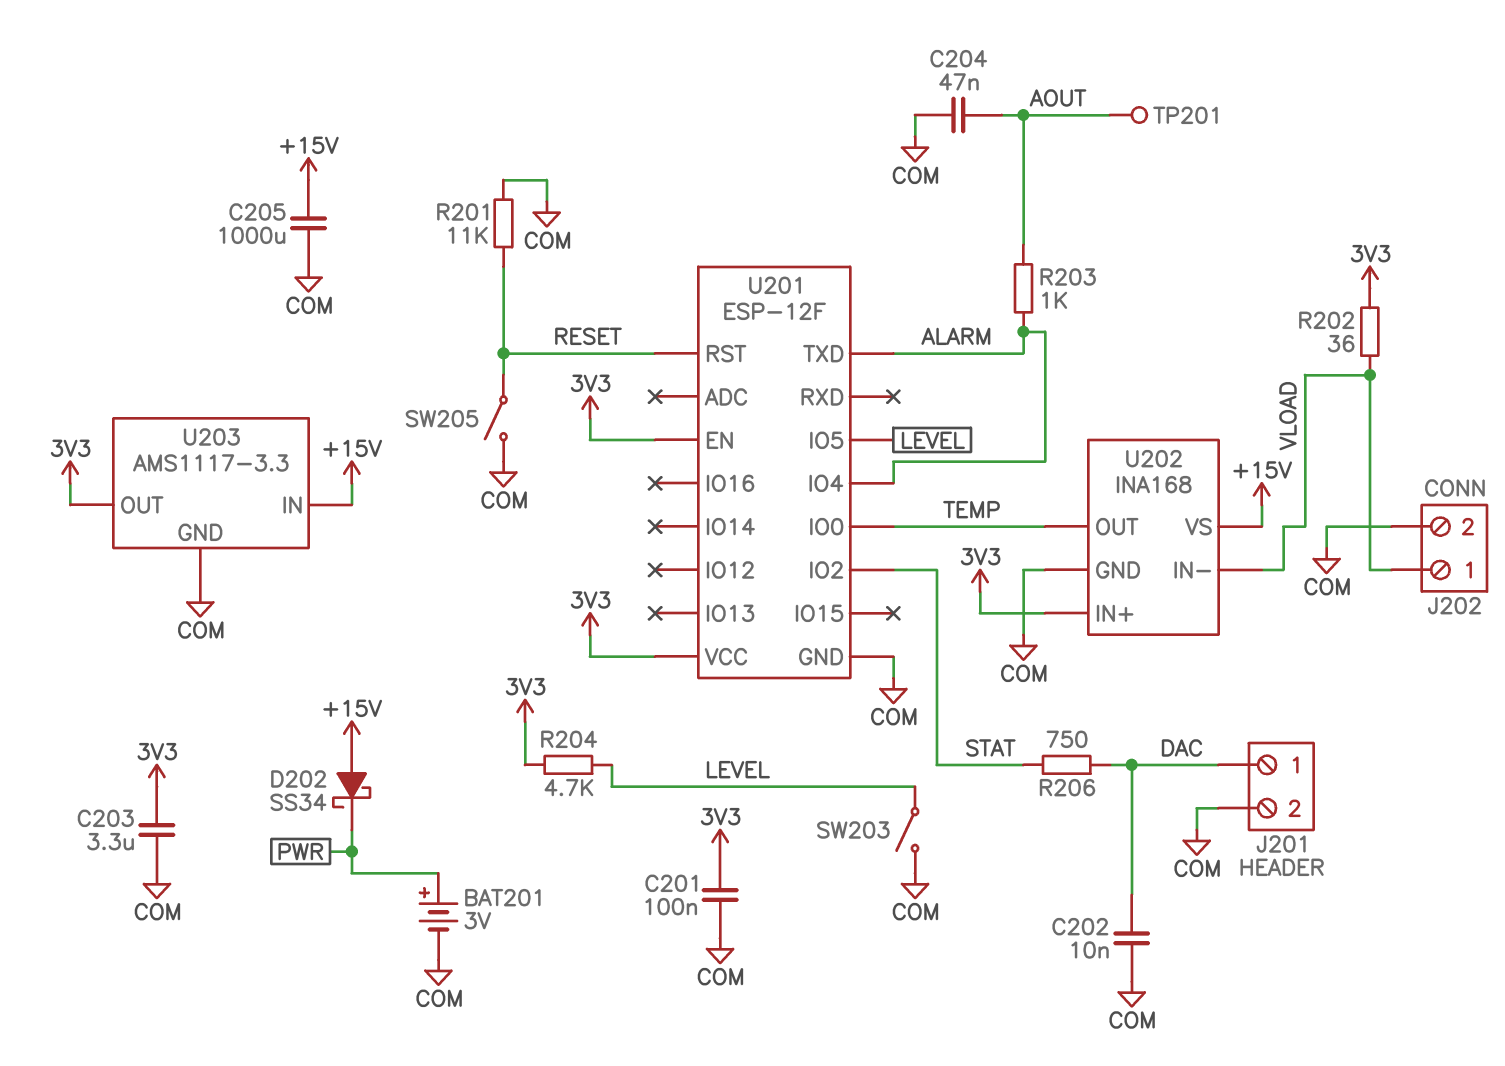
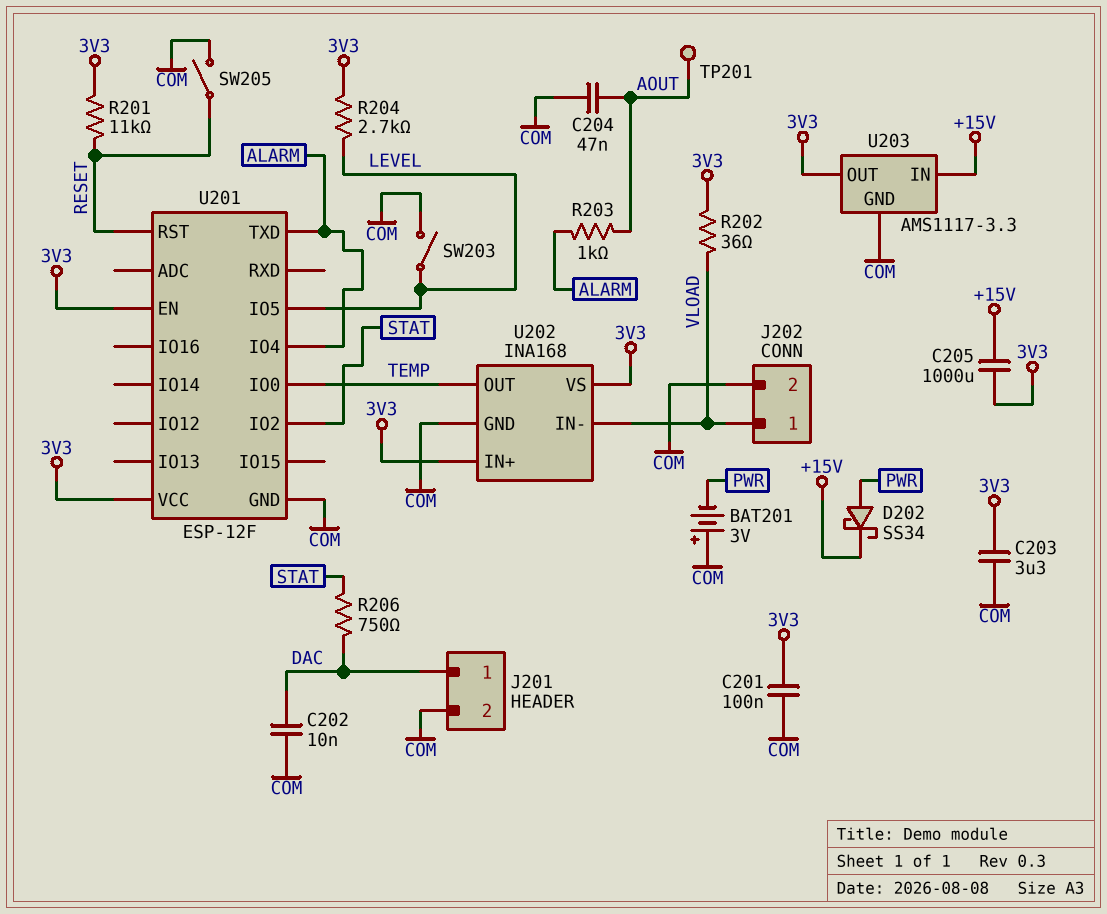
BAT201: 3V (plus PWR, minus COM) -> 3V (plus COM, minus PWR)
C205: 1000uF (+15V, COM) -> 1000uF (+15V, 3V3)
D202: schottky SS34 (A +15V, K PWR) -> schottky SS34 (A PWR, K +15V)
R201: 11k (COM, RESET) -> 11k (3V3, RESET)
R204: 4.7k (3V3, LEVEL) -> 2.7k (3V3, LEVEL)
U202 pin VS: +15V -> 3V3

